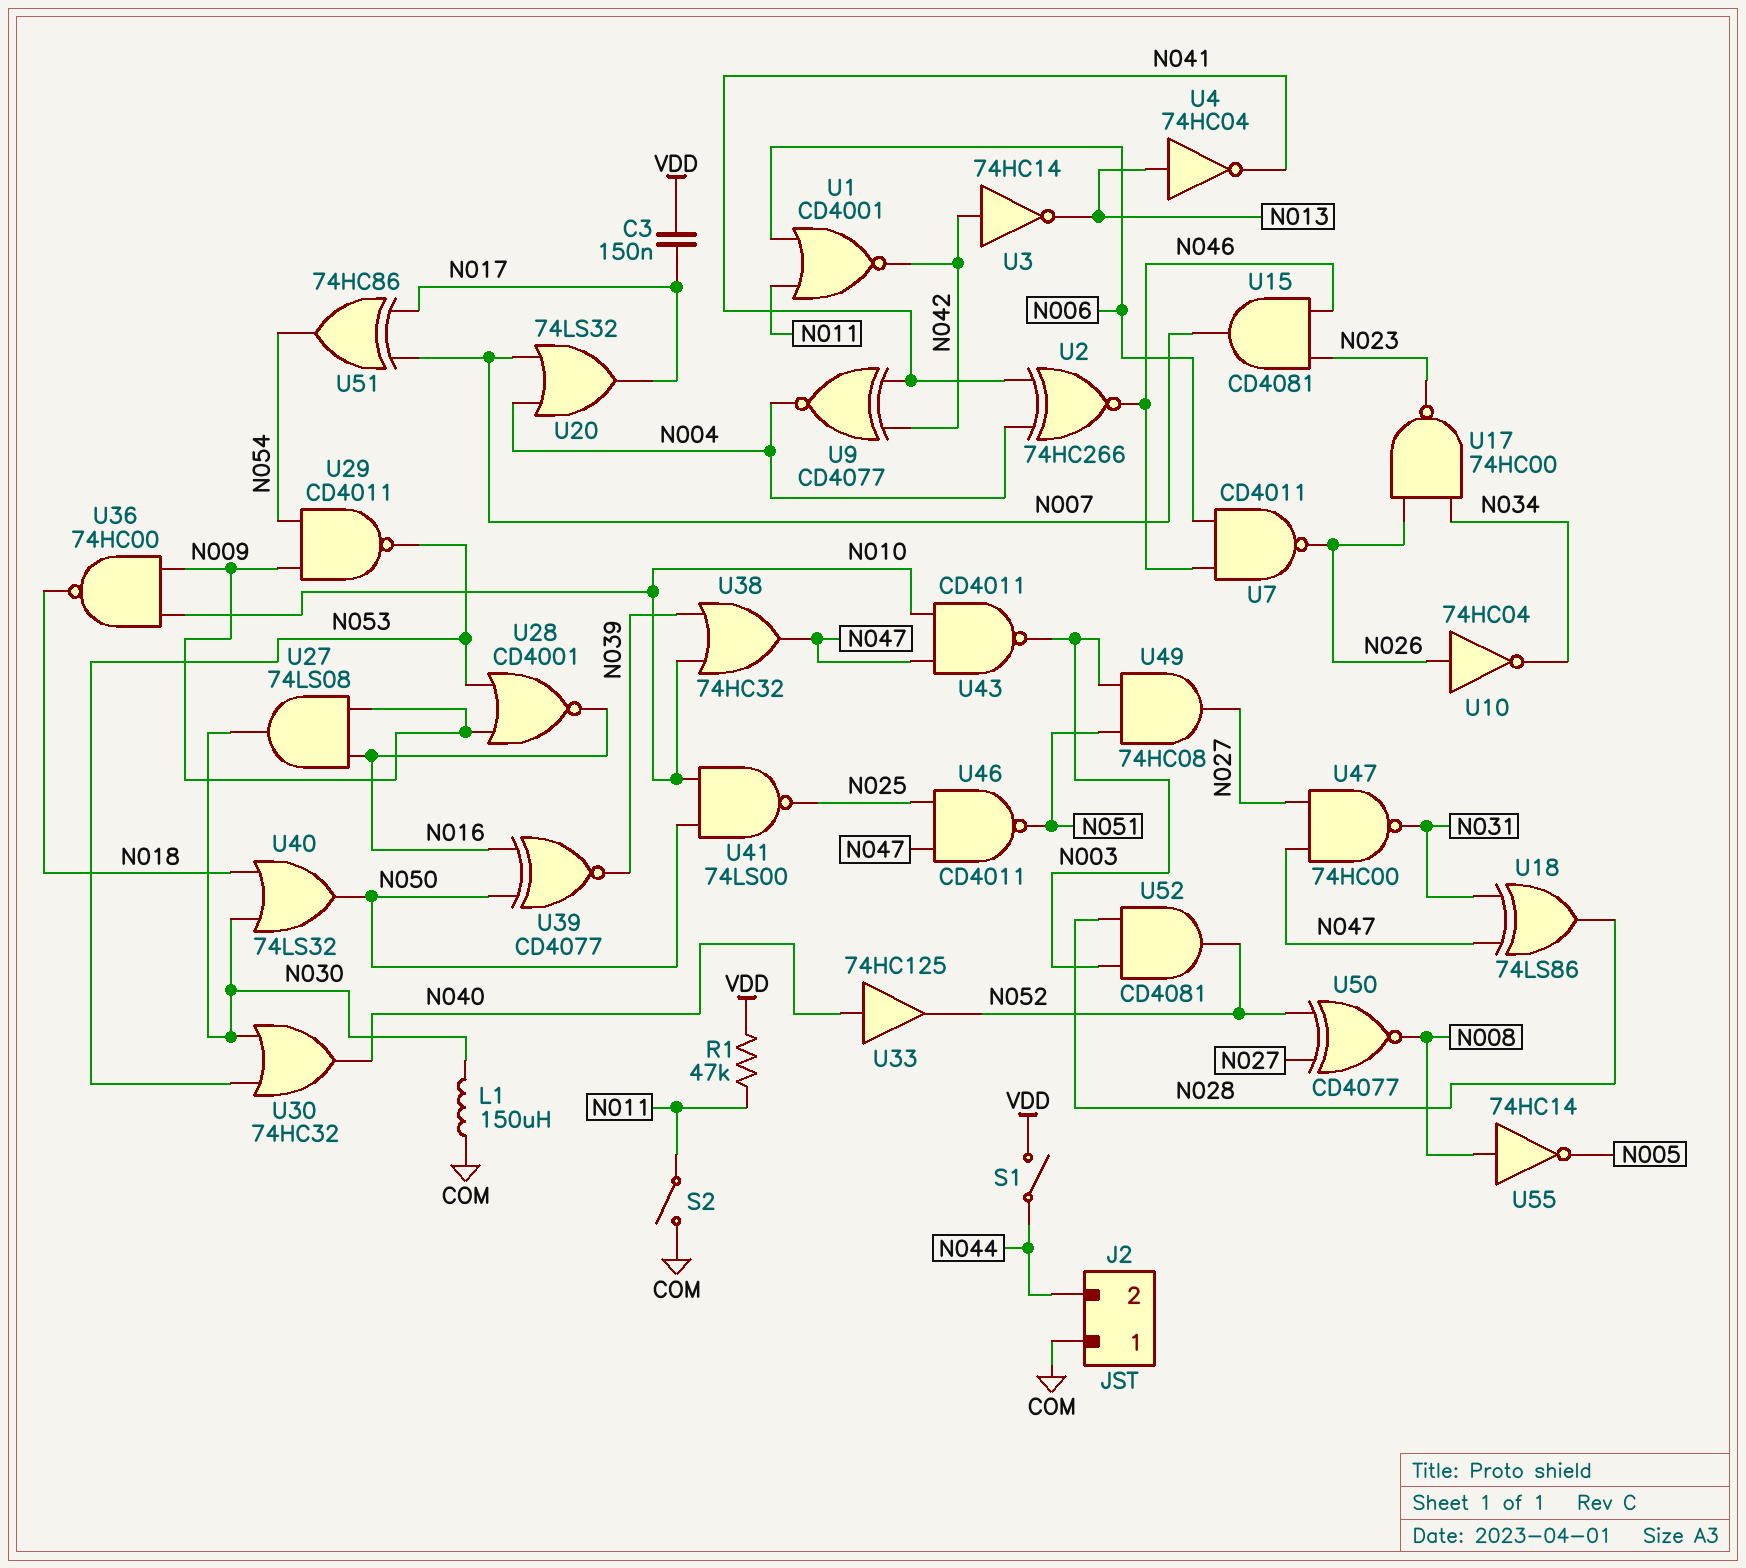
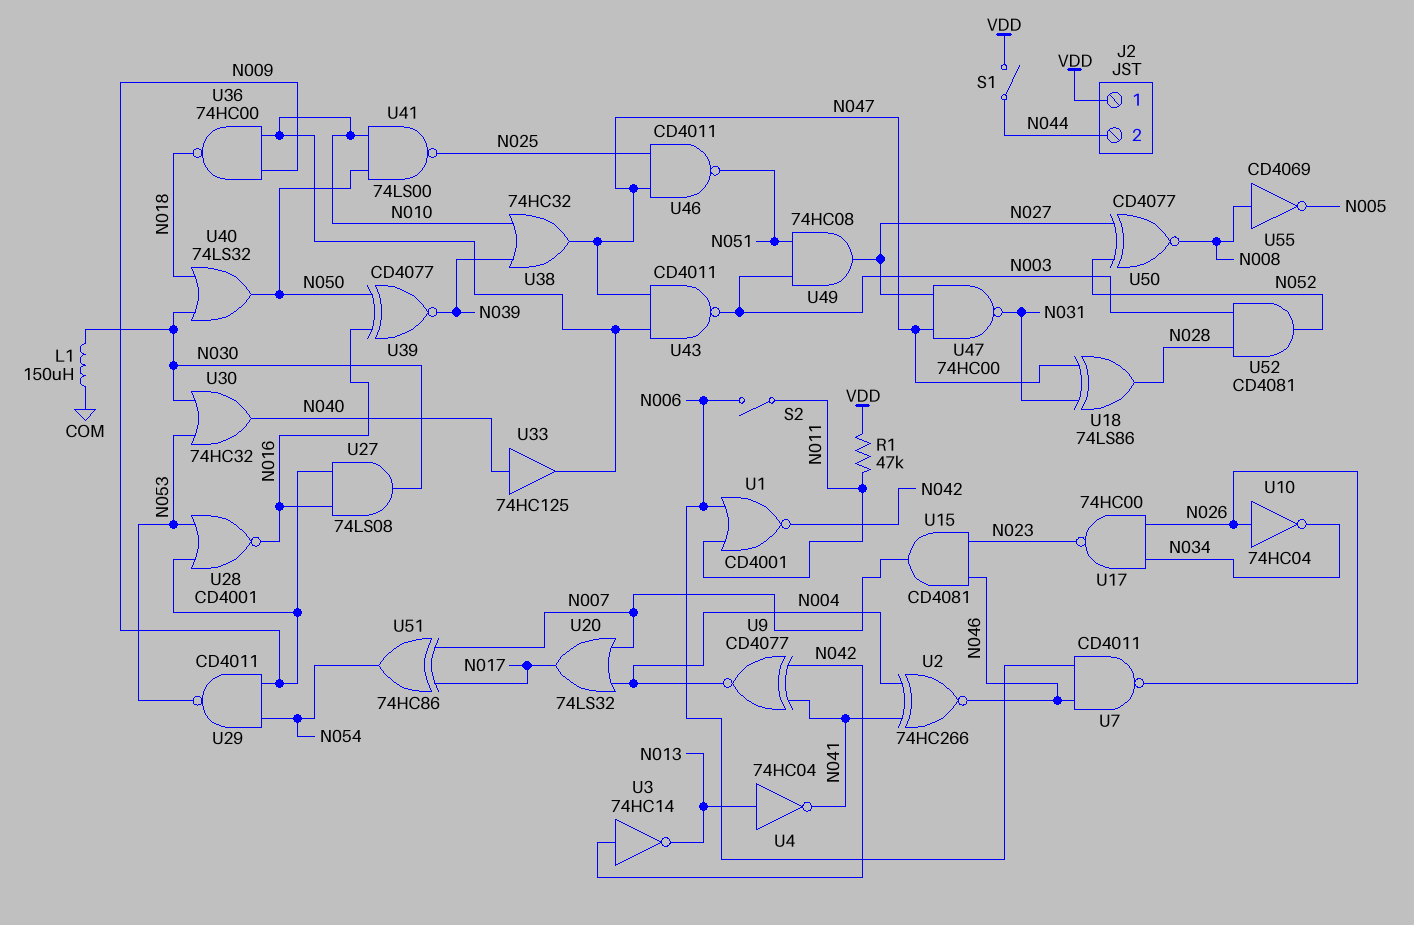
C3: 150nF (N017, VDD) -> none
J2 pin 1: COM -> VDD
S2: switch (COM, N011) -> switch (N006, N011)
U33: buffer 74HC125 (in N040, out N052) -> buffer 74HC125 (in N040, out N010)
U55: NOT 74HC14 (in N008, out N005) -> NOT CD4069 (in N008, out N005)

